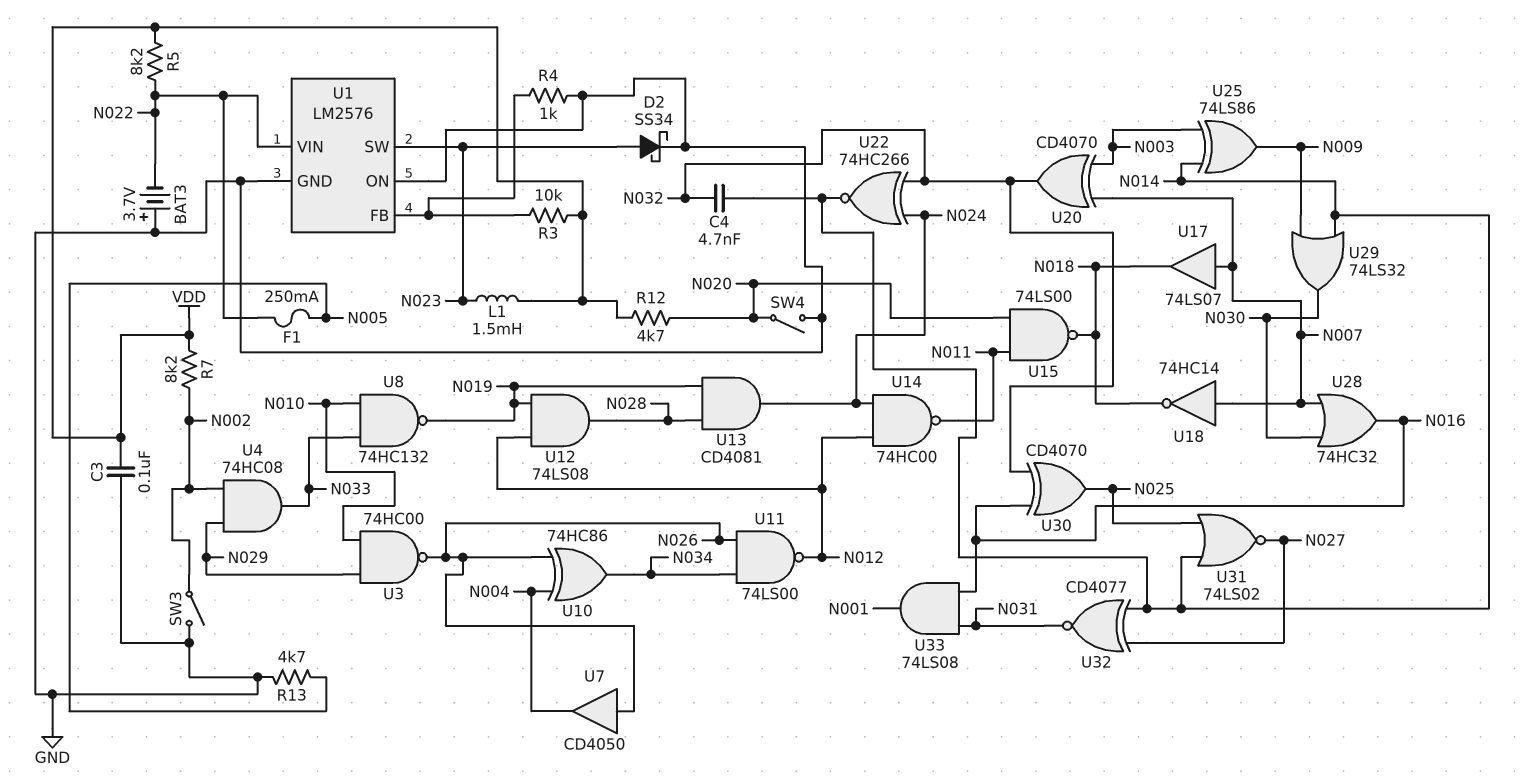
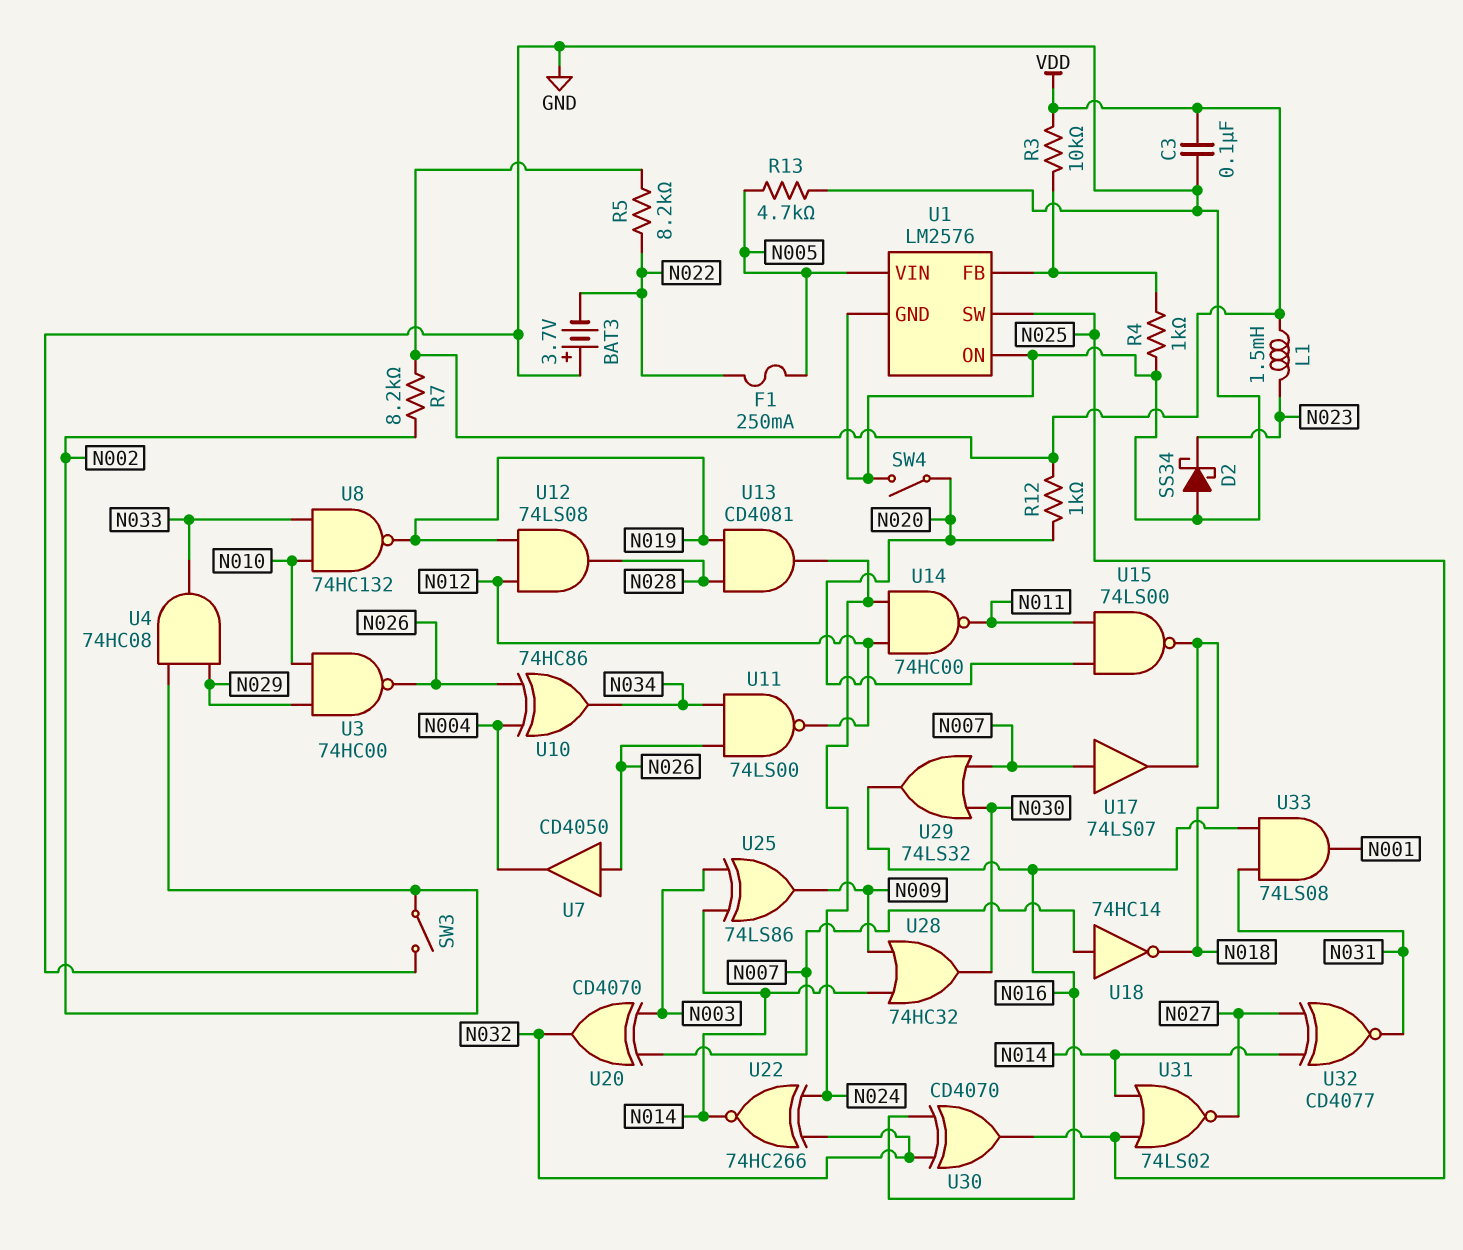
C4: 4.7nF (N014, N032) -> none
D2: schottky SS34 (A N023, K GND) -> schottky SS34 (A GND, K N023)
R12: 4.7k (N020, VDD) -> 1k (N020, VDD)
U1 pin SW: N023 -> N025
U1 pin VIN: N022 -> N005
U28: OR 74HC32 (in N007, in N030, out N016) -> OR 74HC32 (in N009, in N014, out N030)
U29: OR 74LS32 (in N009, in N014, out N030) -> OR 74LS32 (in N007, in N030, out N016)

